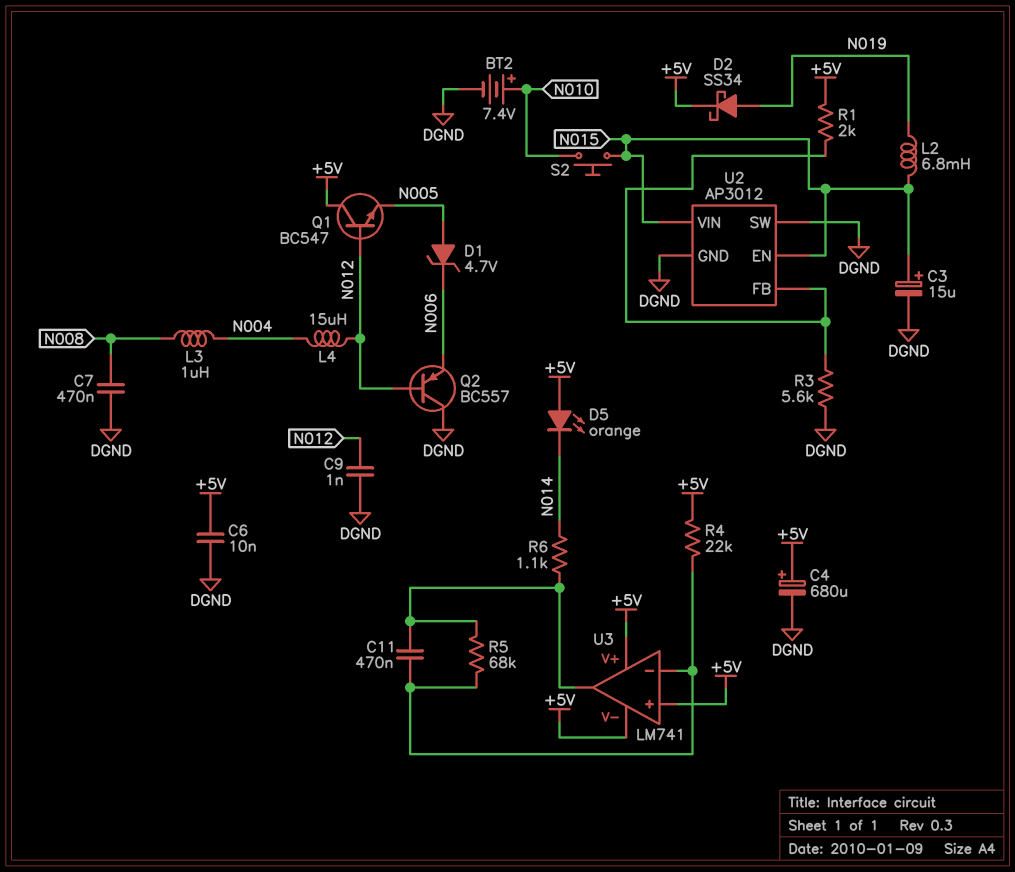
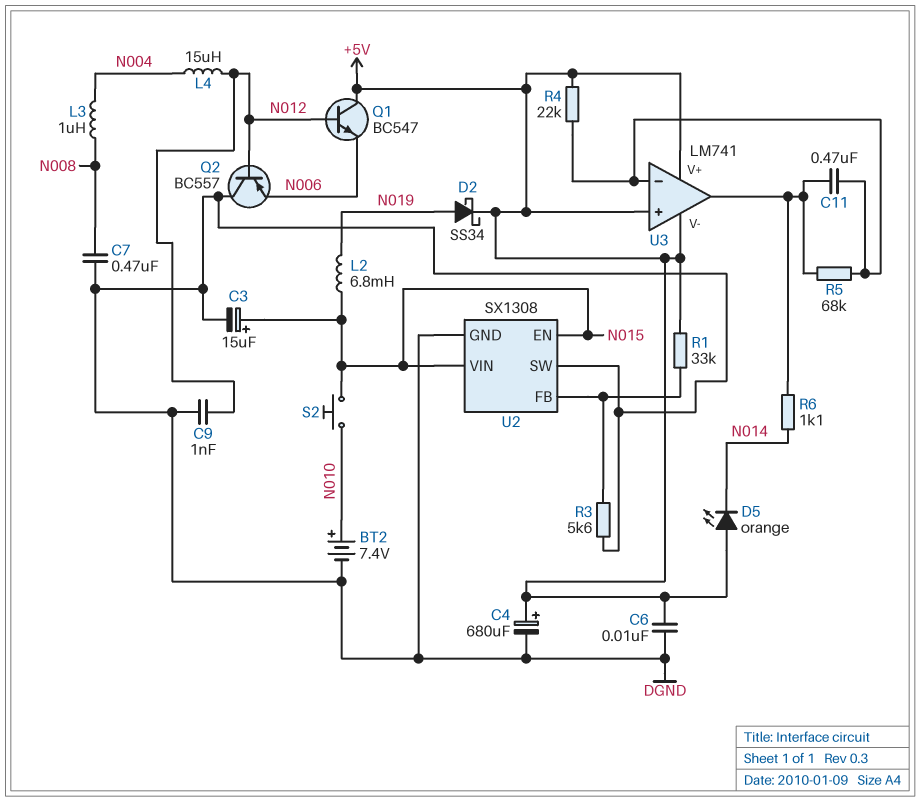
D1: zener 4.7V (A N005, K N006) -> none
Q1: NPN BC547 (B N012, C +5V, E N005) -> NPN BC547 (B N012, C +5V, E N006)
R1: 2k (+5V, U2/FB) -> 33k (+5V, U2/FB)
U2: AP3012 -> SX1308

